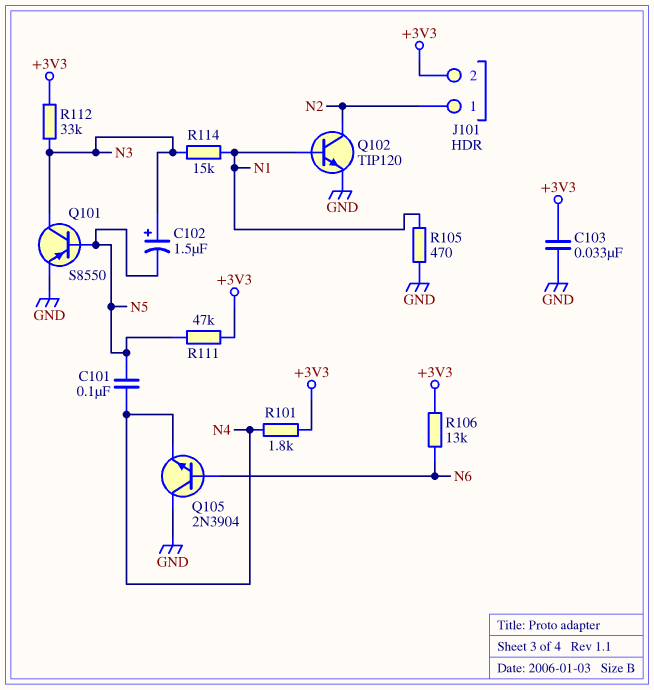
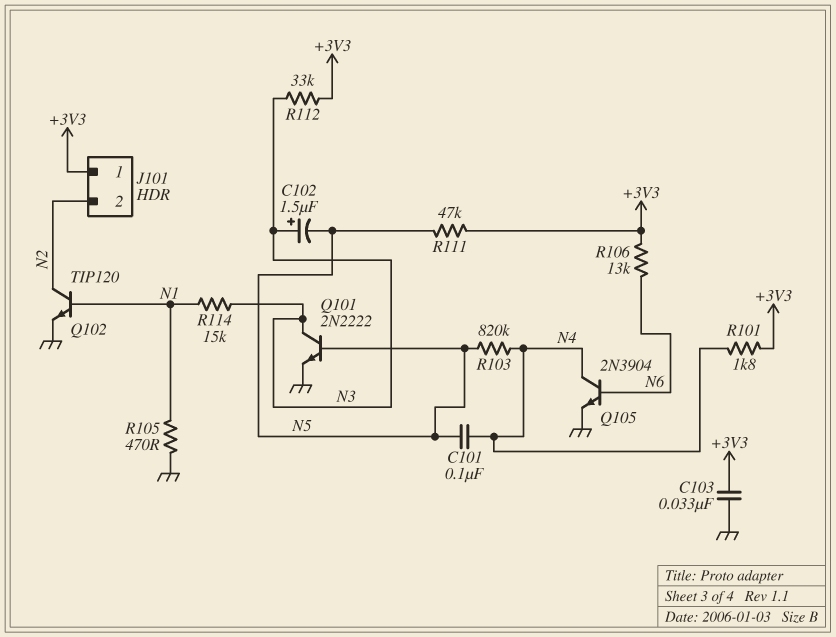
J101 pin 1: N2 -> +3V3
J101 pin 2: +3V3 -> N2
Q101: PNP S8550 (B N5, C N3, E GND) -> NPN 2N2222 (B N5, C N3, E GND)
Q105: NPN 2N3904 (B N6, C GND, E N4) -> NPN 2N3904 (B N6, C N4, E GND)
R103: none -> 820k (N4, N5)

